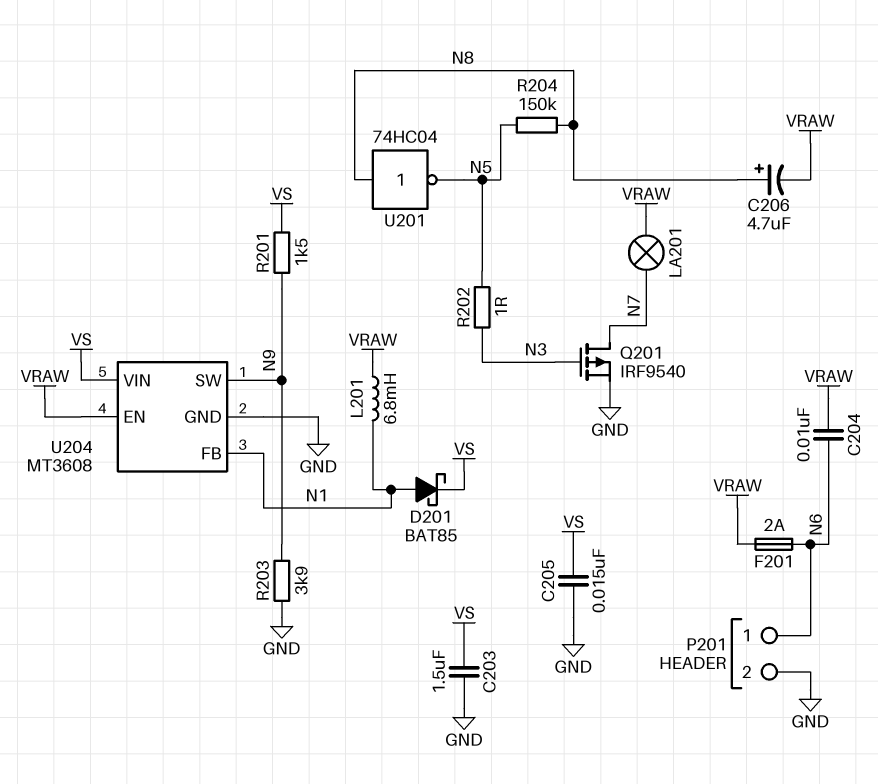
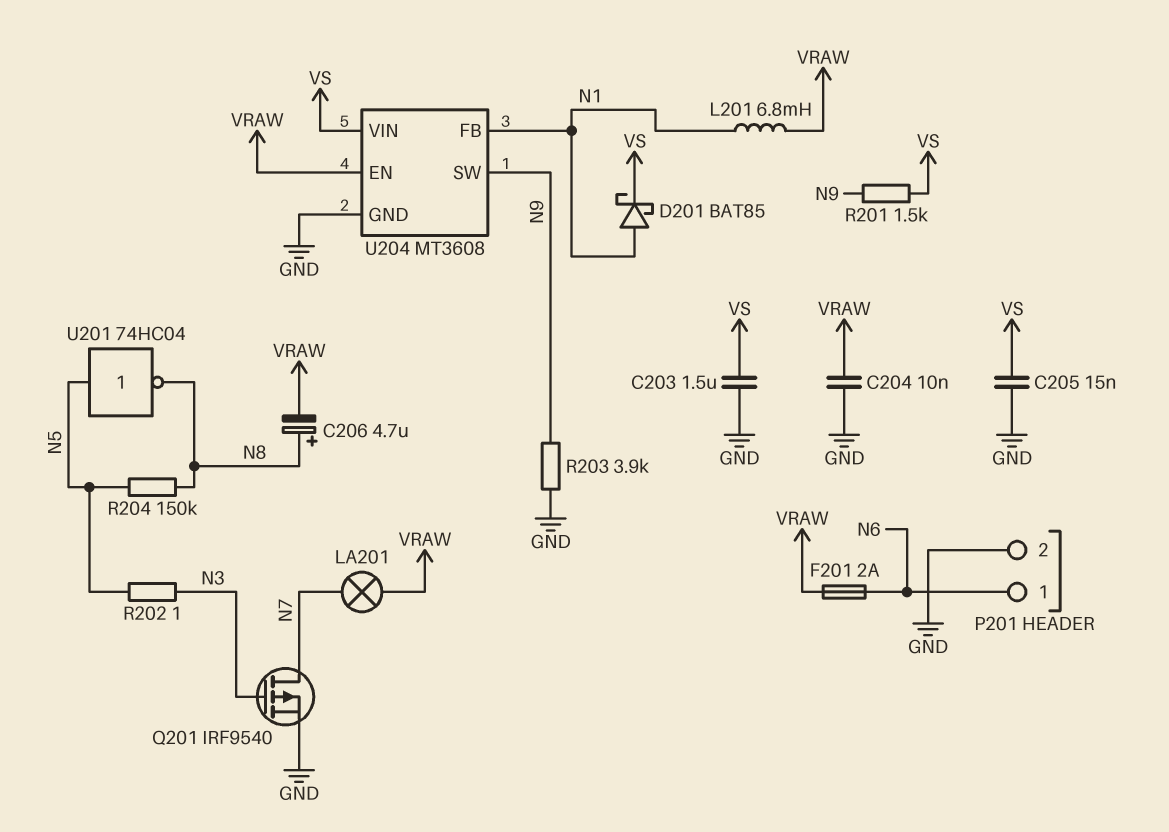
C204: 10nF (N6, VRAW) -> 10nF (GND, VRAW)
U201: NOT 74HC04 (in N8, out N5) -> NOT 74HC04 (in N5, out N8)

